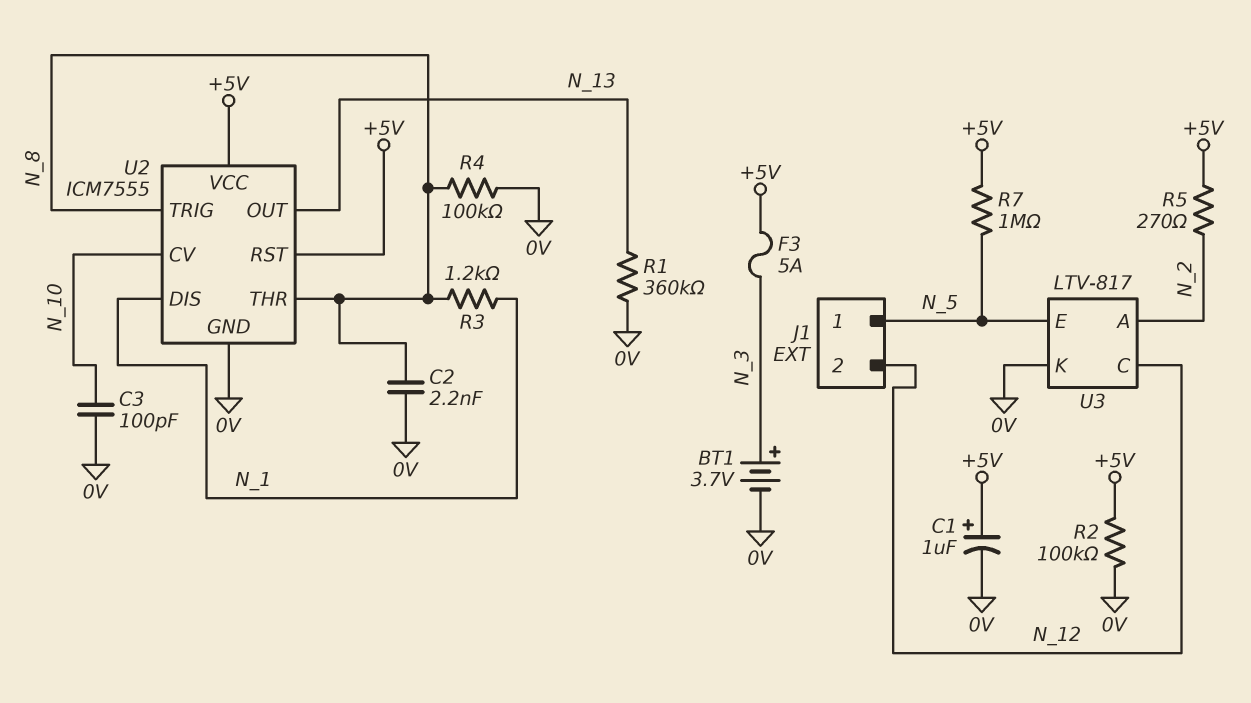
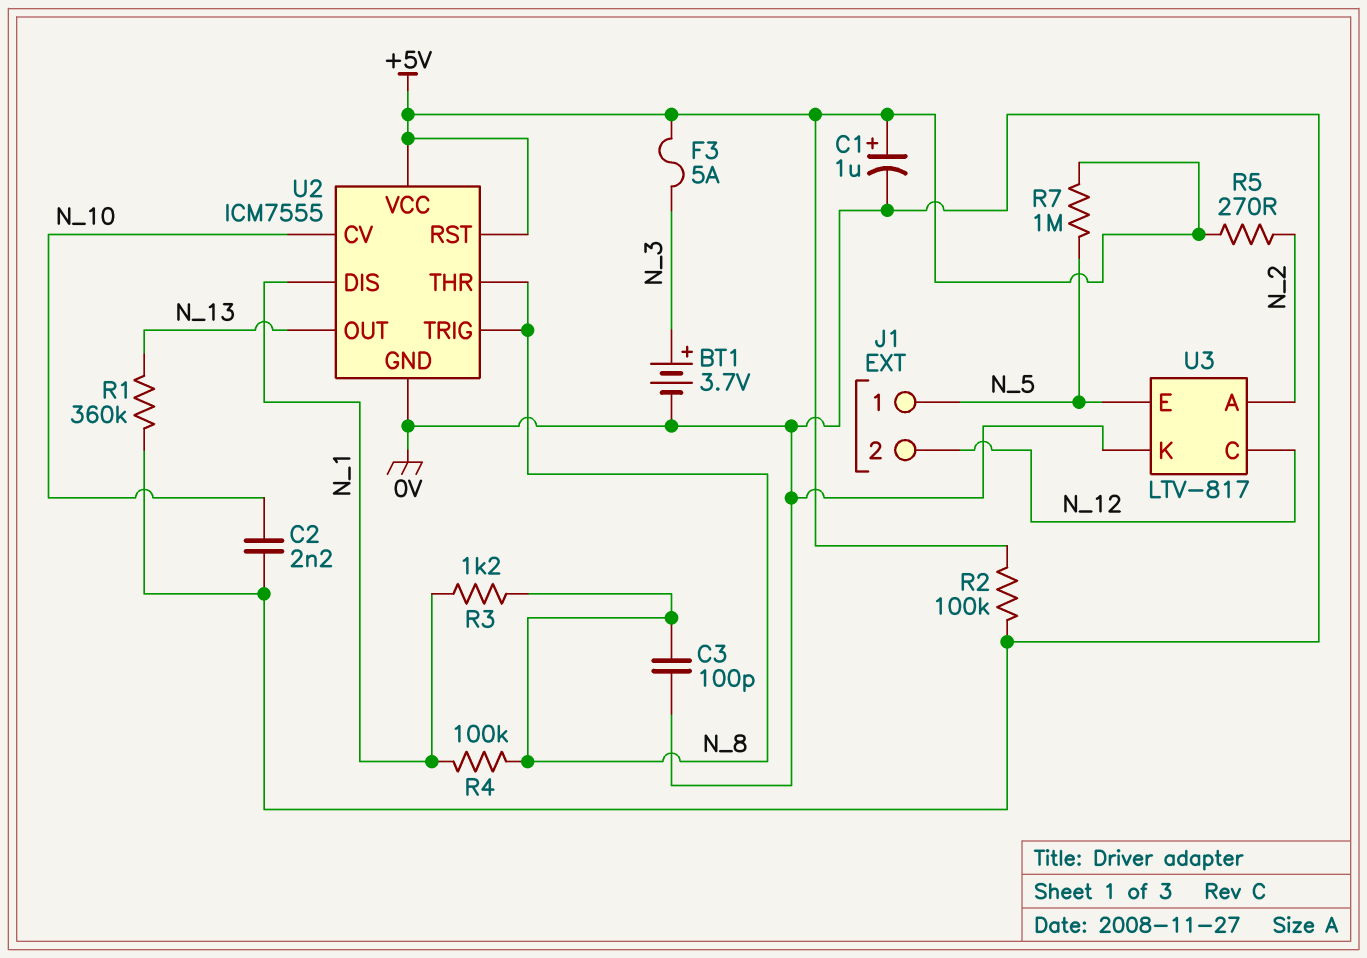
C2: 2.2nF (0V, N_8) -> 2.2nF (0V, N_10)
C3: 100pF (0V, N_10) -> 100pF (0V, N_8)
R4: 100k (0V, N_8) -> 100k (N_1, N_8)

